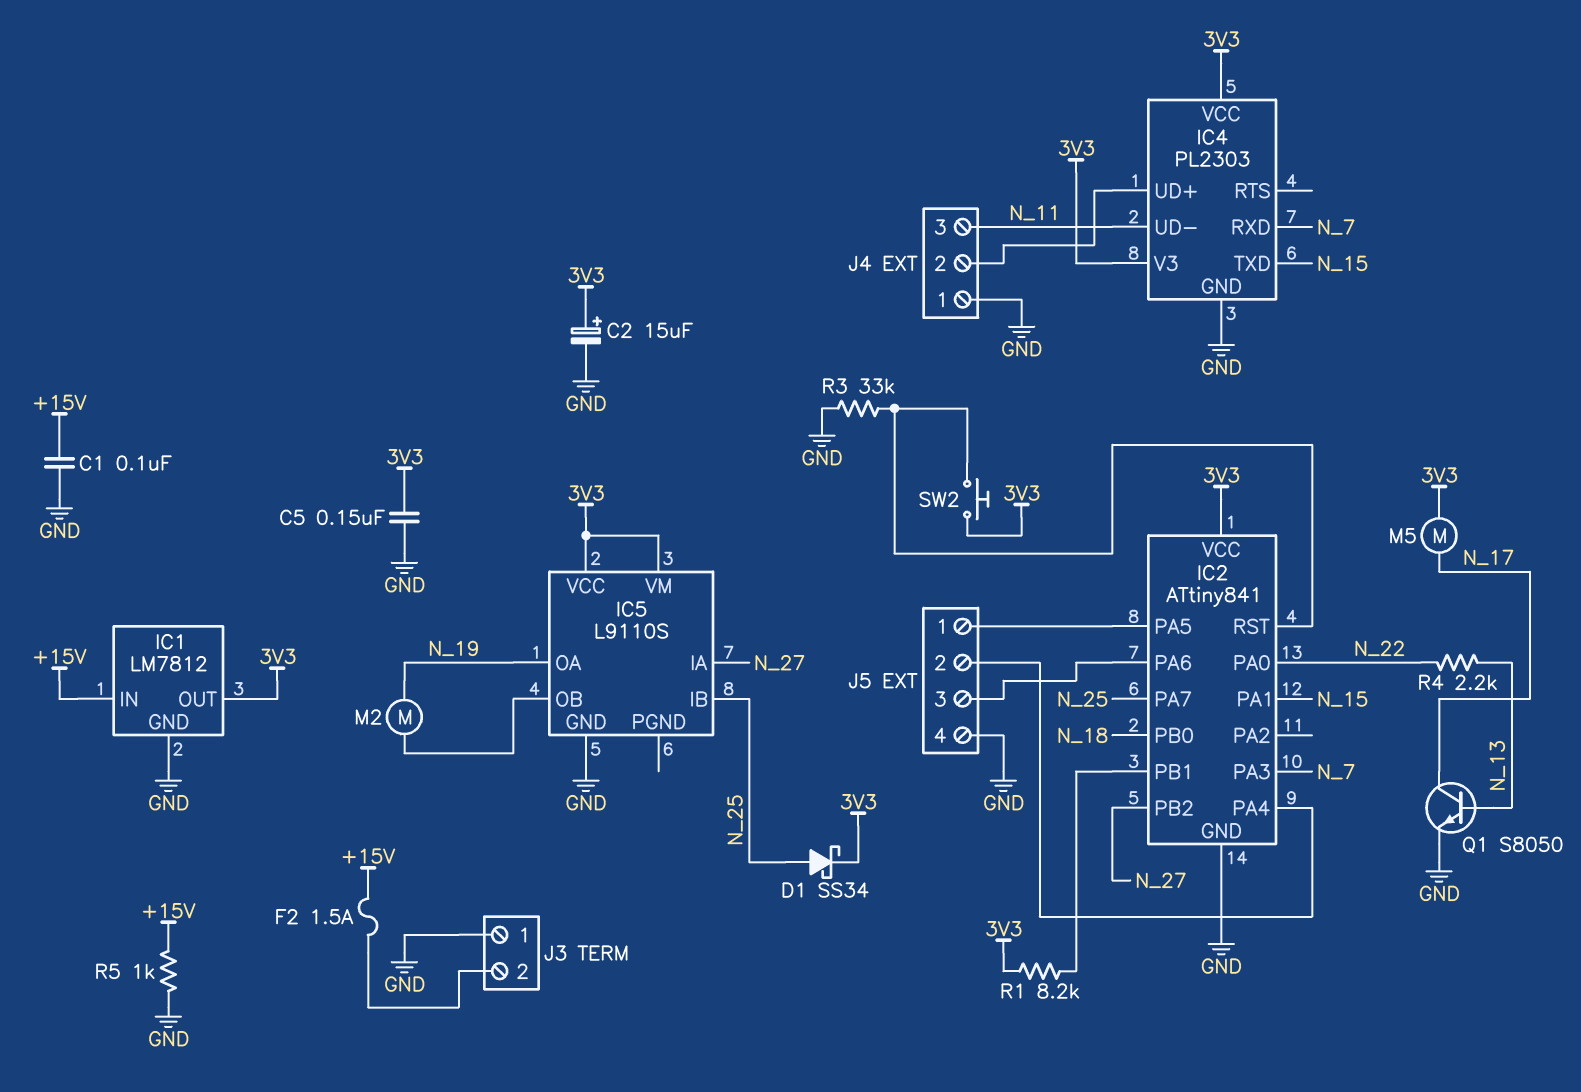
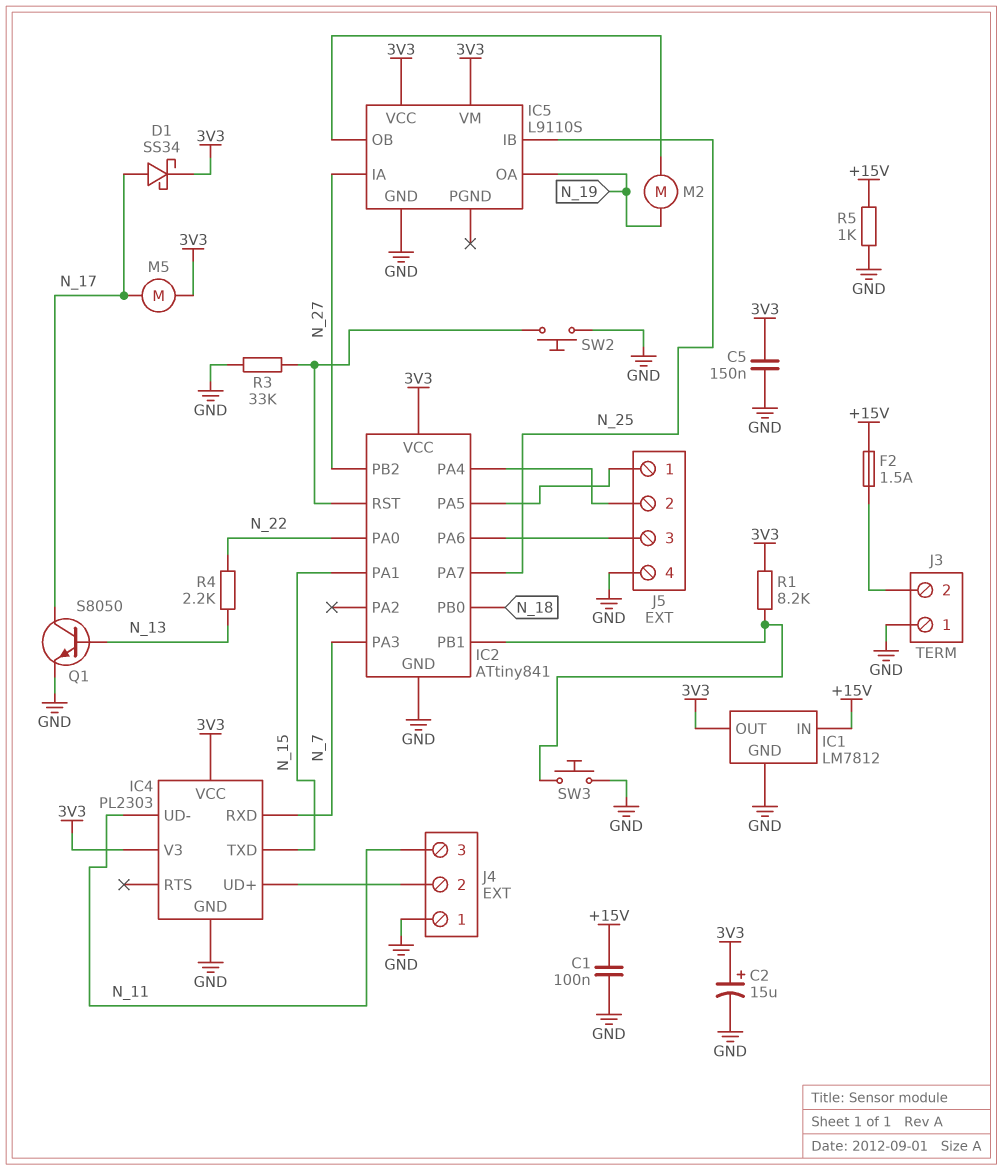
D1: schottky SS34 (A N_25, K 3V3) -> schottky SS34 (A N_17, K 3V3)
SW2: button (3V3, IC2/RST) -> button (GND, IC2/RST)
SW3: none -> button (GND, IC2/PB1)

